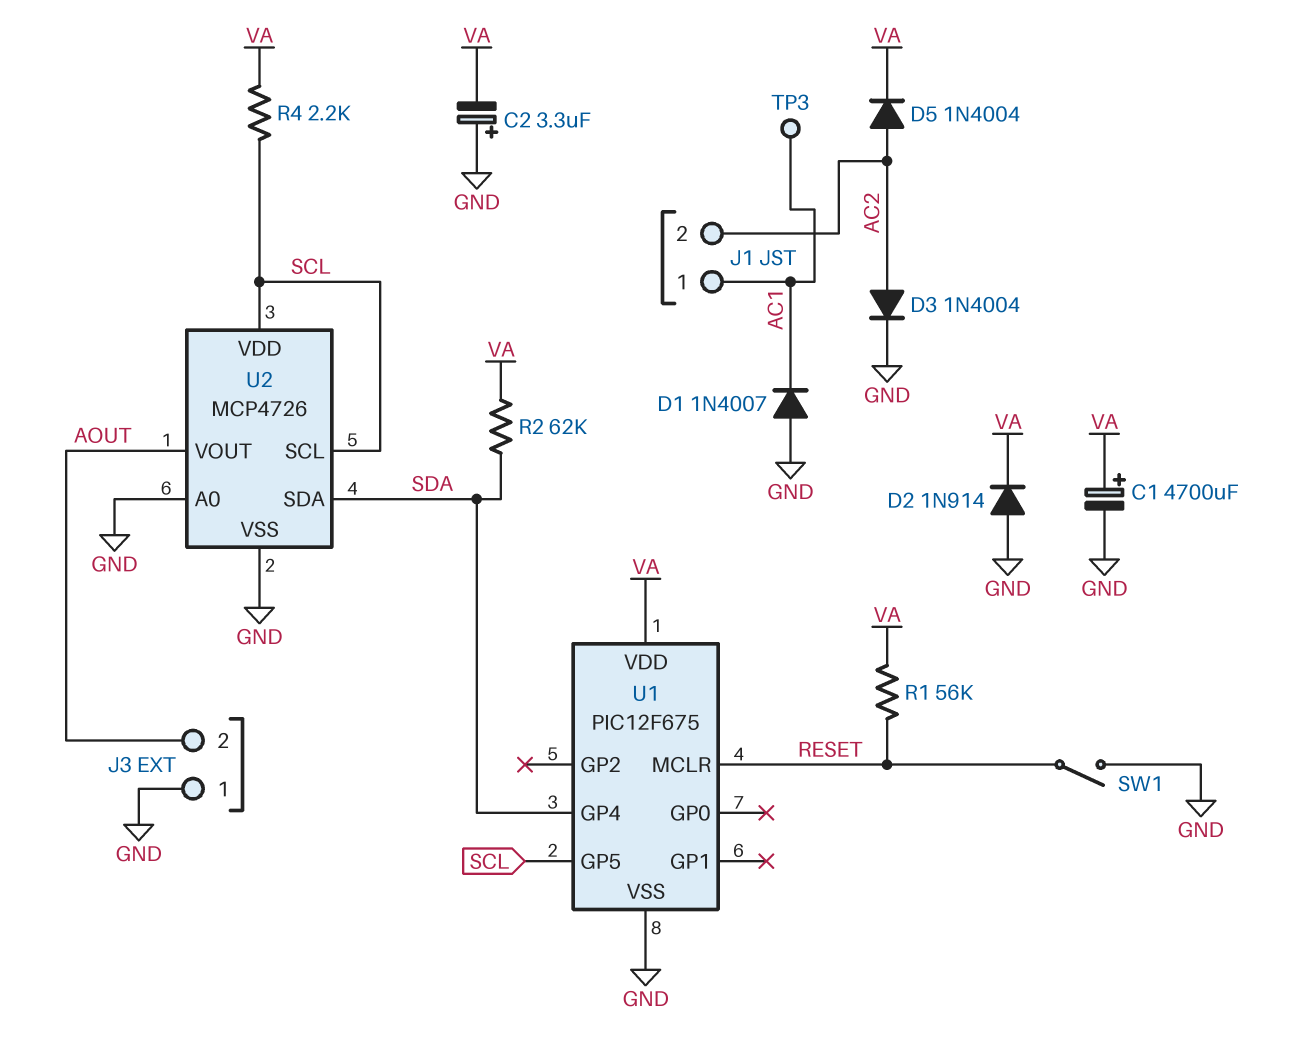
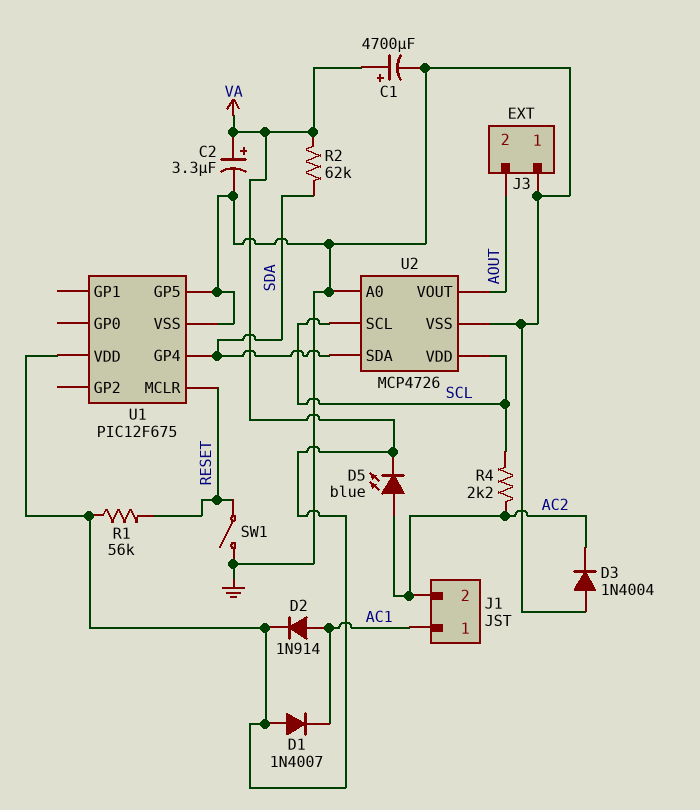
C2: 3.3uF (plus GND, minus VA) -> 3.3uF (plus VA, minus GND)
D1: diode 1N4007 (A GND, K AC1) -> diode 1N4007 (A VA, K AC1)
D2: diode 1N914 (A GND, K VA) -> diode 1N914 (A AC1, K VA)
D3: diode 1N4004 (A AC2, K GND) -> diode 1N4004 (A GND, K AC2)
D5: diode 1N4004 (A AC2, K VA) -> LED blue (A AC2, K VA)
R4: 2.2k (SCL, VA) -> 2.2k (AC2, SCL)
TP3: test point (AC1) -> none
U1 pin GP5: SCL -> GND

